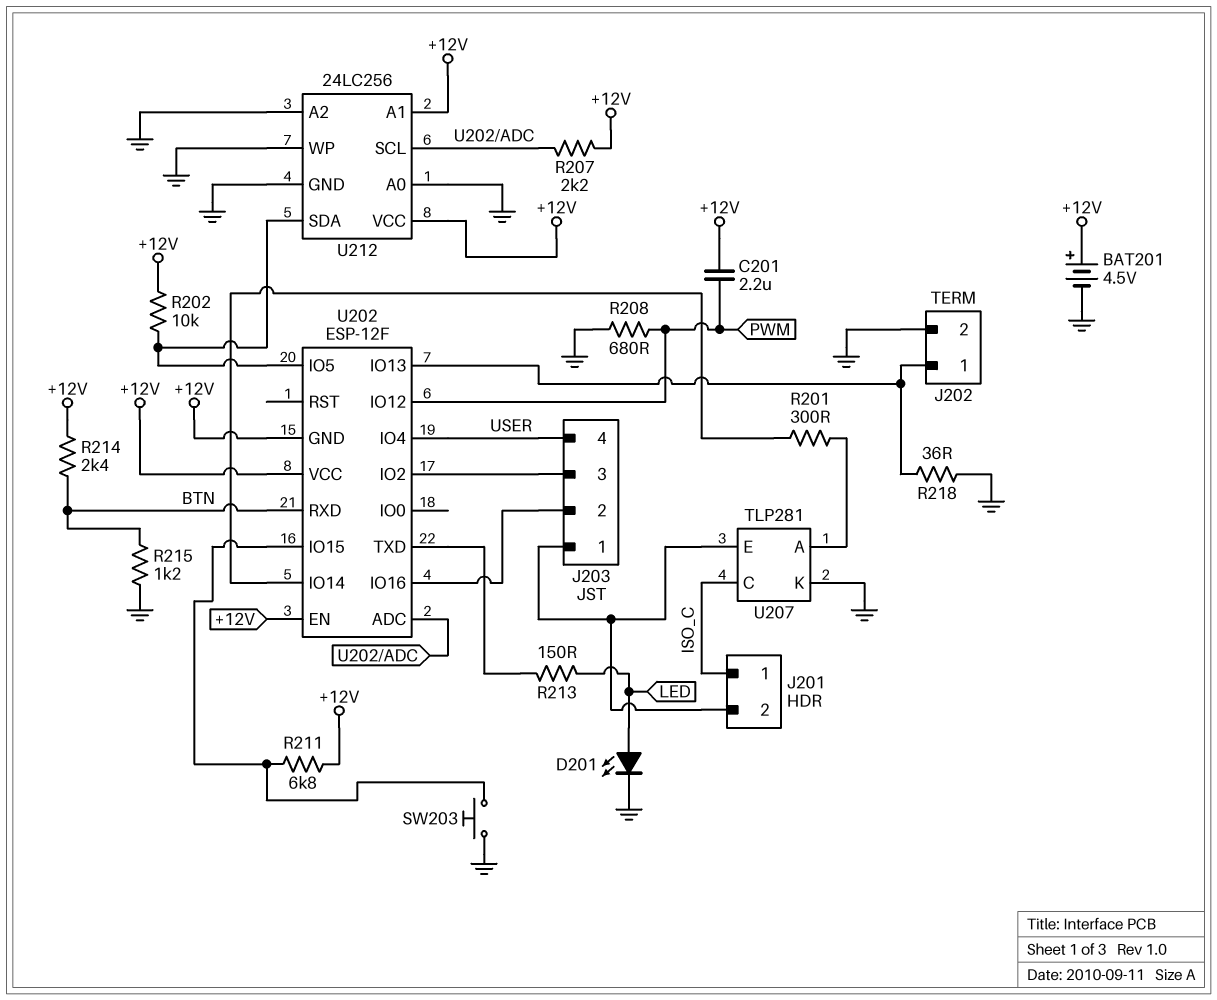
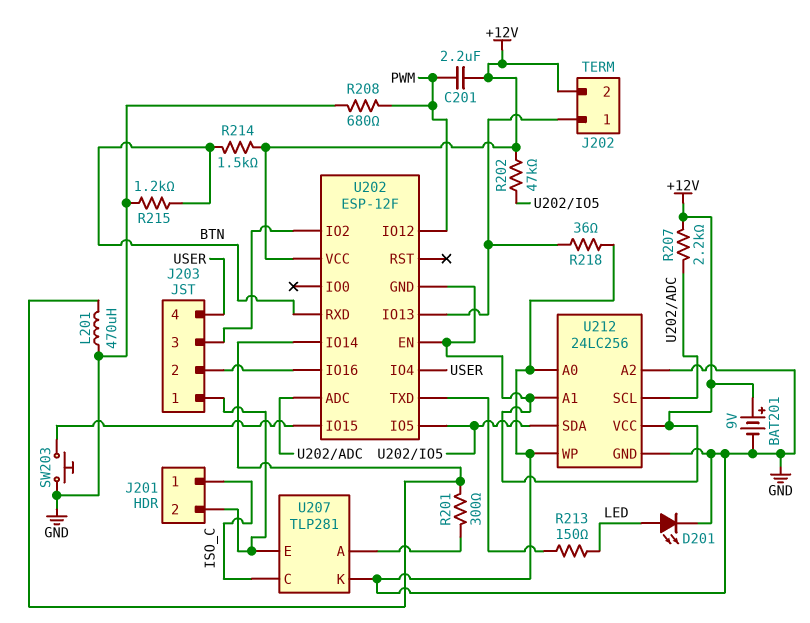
BAT201: 4.5V (plus +12V, minus GND) -> 9V (plus +12V, minus GND)
J202 pin 2: GND -> +12V
L201: none -> 470uH (GND, U202/IO14)
R202: 10k (+12V, U202/IO5) -> 47k (+12V, U202/IO5)
R211: 6.8k (+12V, U202/IO15) -> none
R214: 2.4k (+12V, BTN) -> 1.5k (+12V, BTN)

